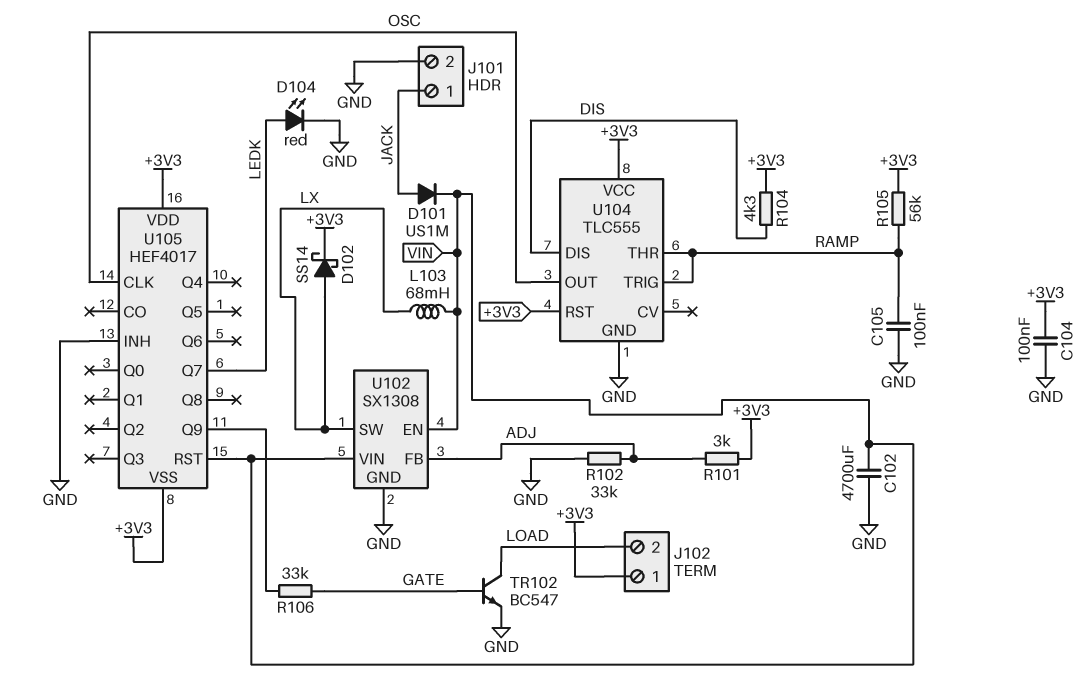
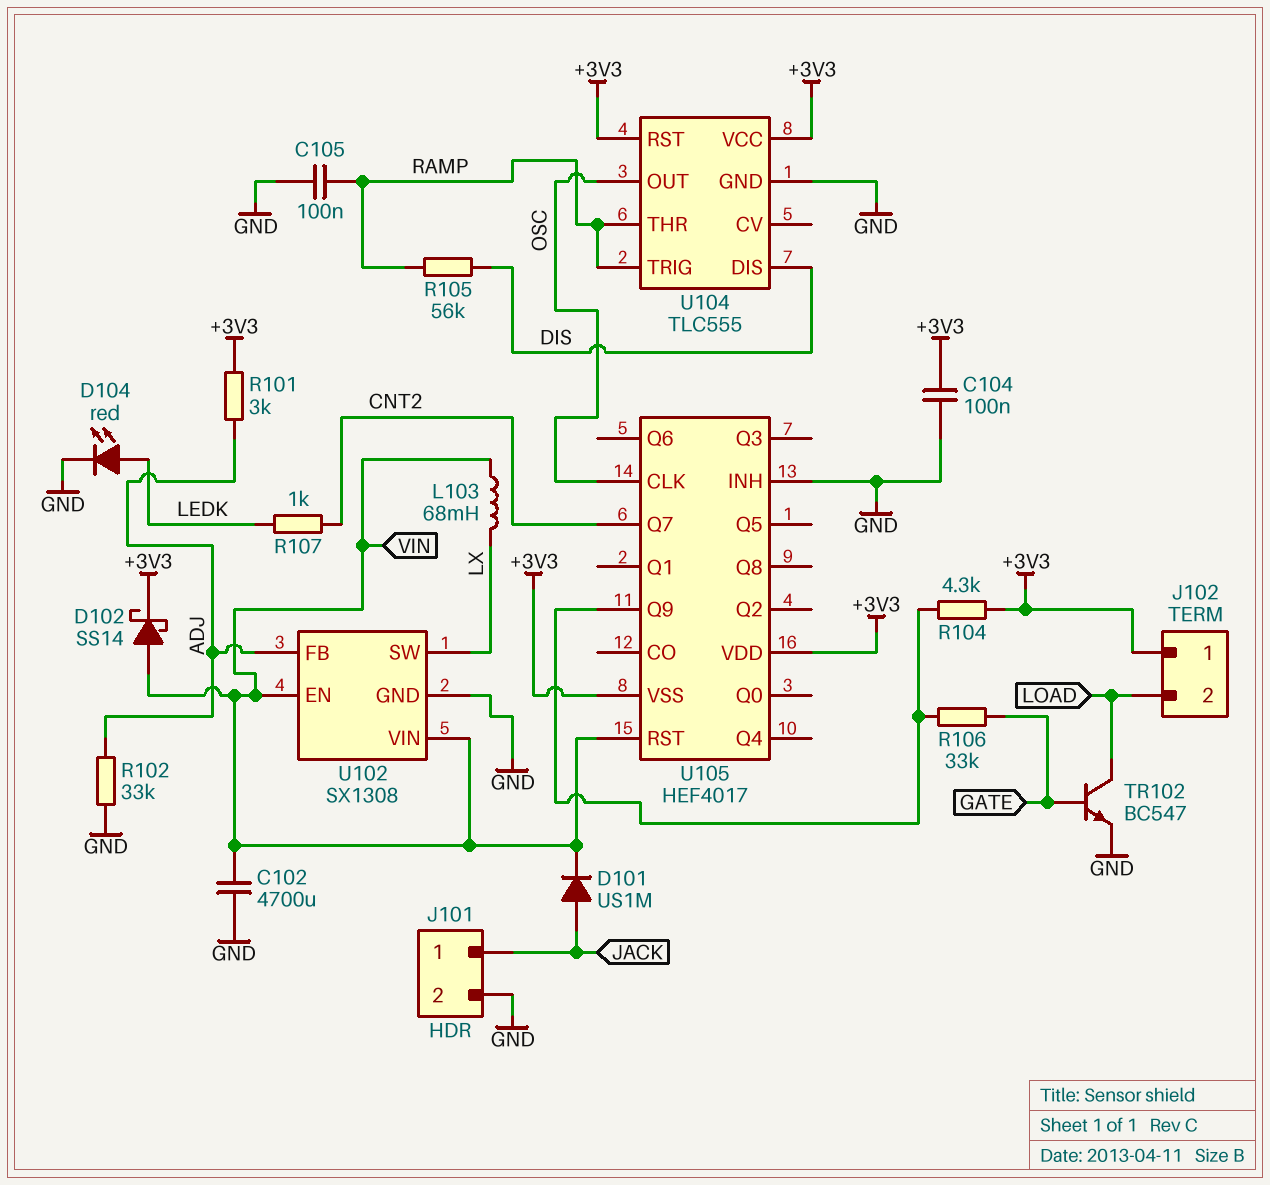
D102: schottky SS14 (A LX, K +3V3) -> schottky SS14 (A VIN, K +3V3)
R104: 4.3k (+3V3, DIS) -> 4.3k (+3V3, U105/Q9)
R105: 56k (+3V3, RAMP) -> 56k (DIS, RAMP)
R107: none -> 1k (CNT2, LEDK)
U105 pin Q7: LEDK -> CNT2

